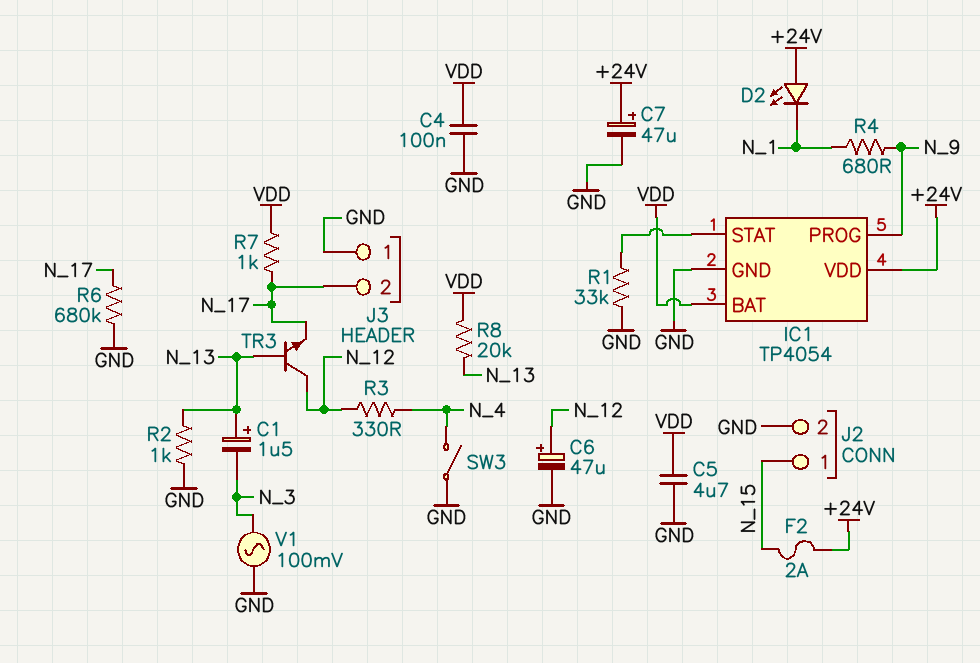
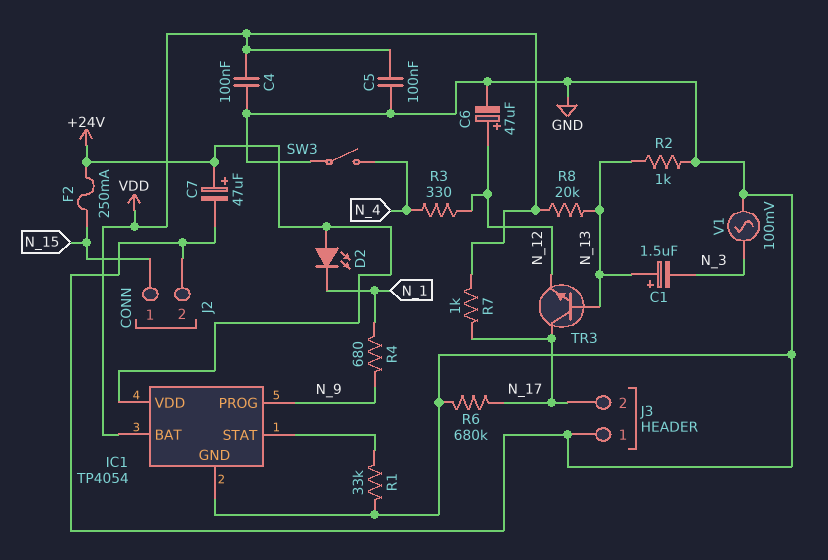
C5: 4.7uF (GND, VDD) -> 100nF (GND, VDD)
F2: 2A (+24V, N_15) -> 250mA (+24V, N_15)
TR3: NPN (B N_13, C N_12, E N_17) -> NPN (B N_13, C N_17, E N_12)

